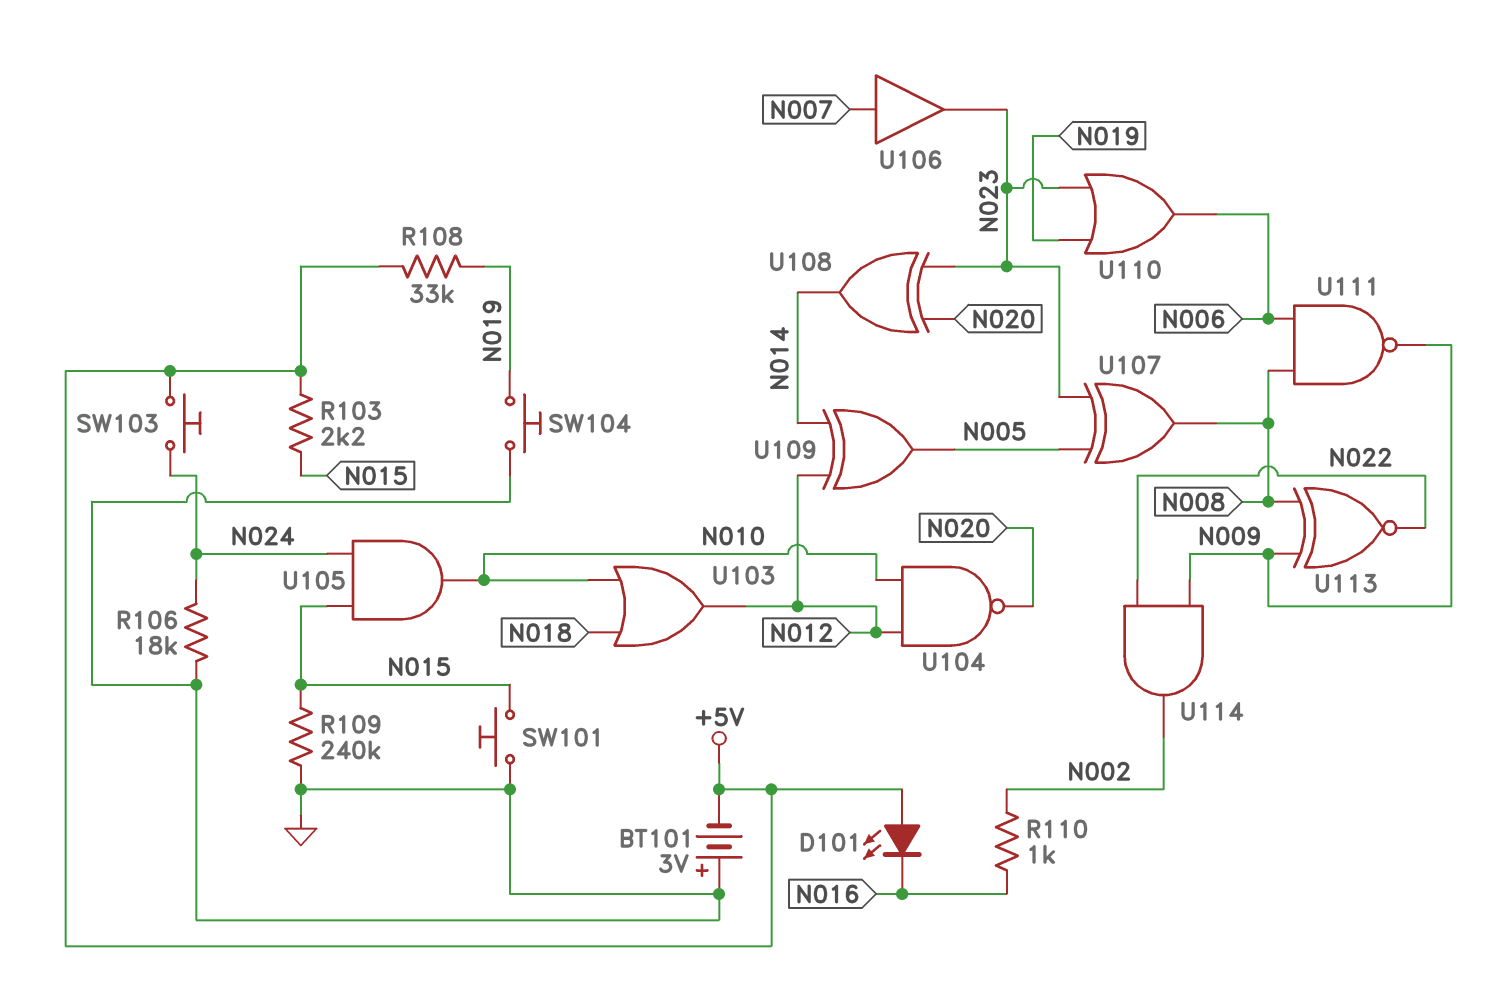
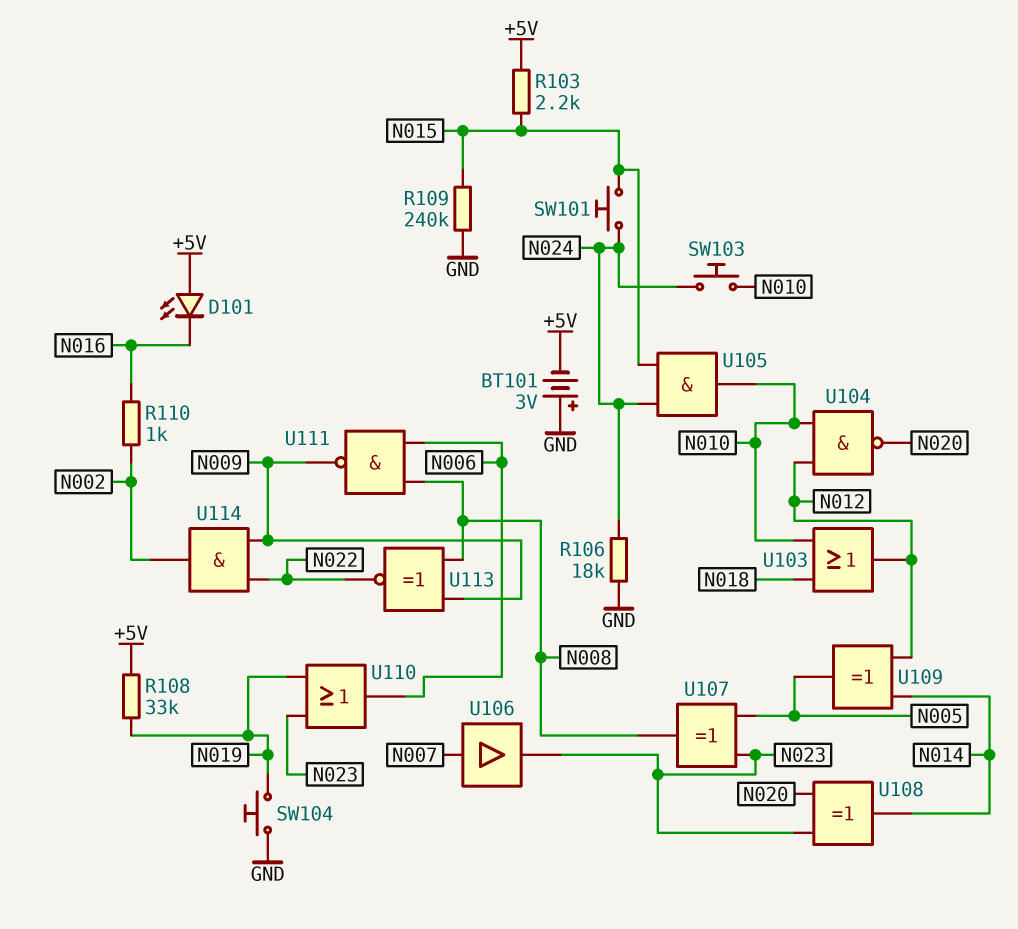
SW101: button (GND, N015) -> button (N015, N024)
SW103: button (+5V, N024) -> button (N010, N024)

